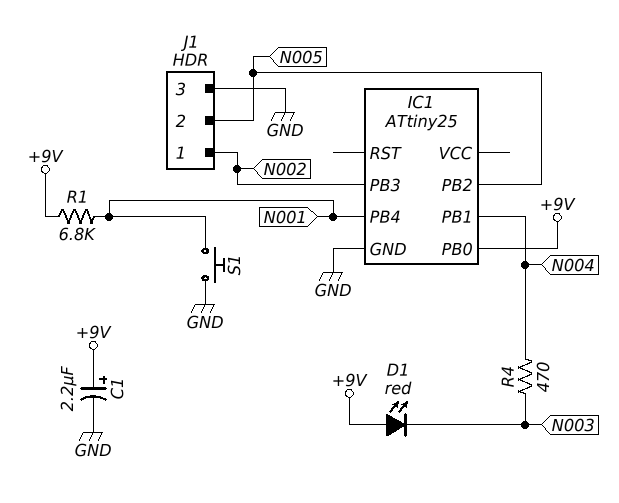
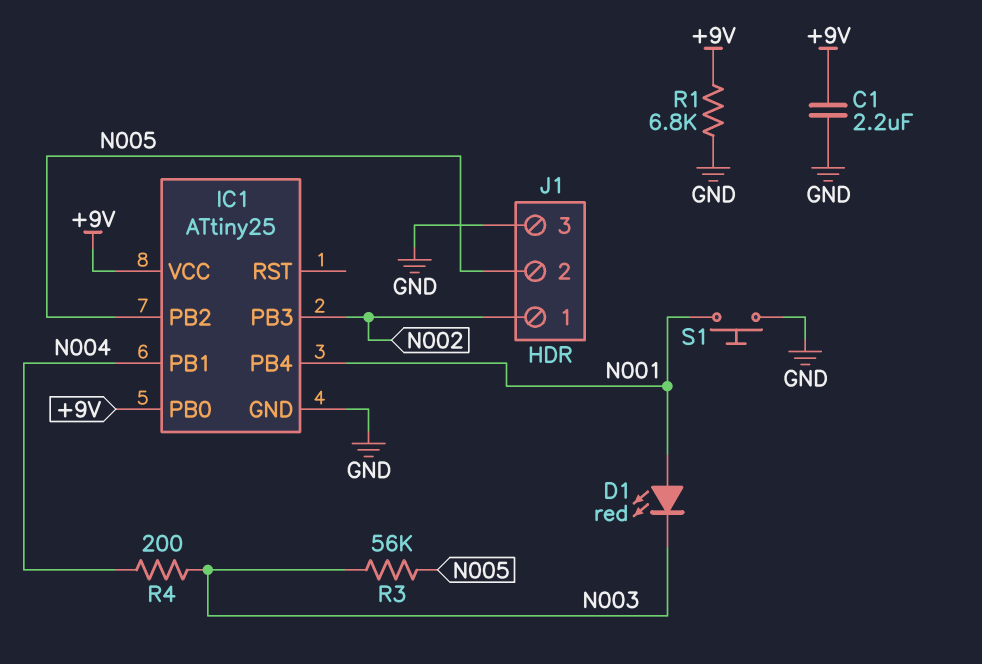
C1: 2.2uF (plus +9V, minus GND) -> 2.2uF (+9V, GND)
D1: LED red (A +9V, K N003) -> LED red (A N001, K N003)
IC1 pin VCC: none -> +9V
R1: 6.8k (+9V, N001) -> 6.8k (+9V, GND)
R3: none -> 56k (N003, N005)
R4: 470 (N003, N004) -> 200 (N003, N004)

